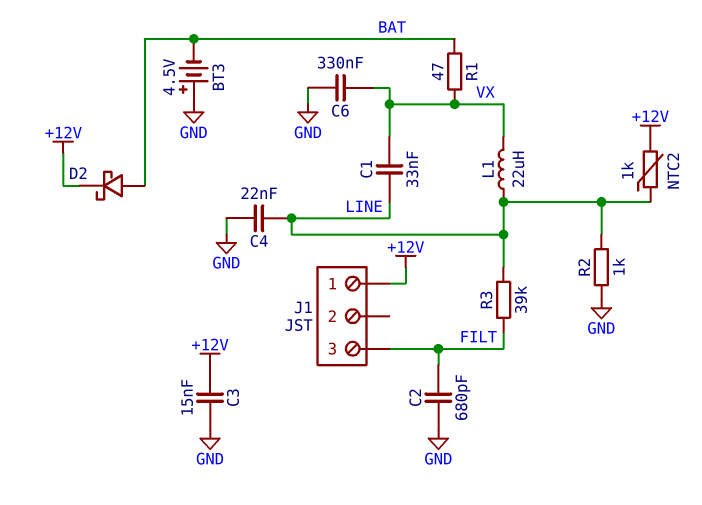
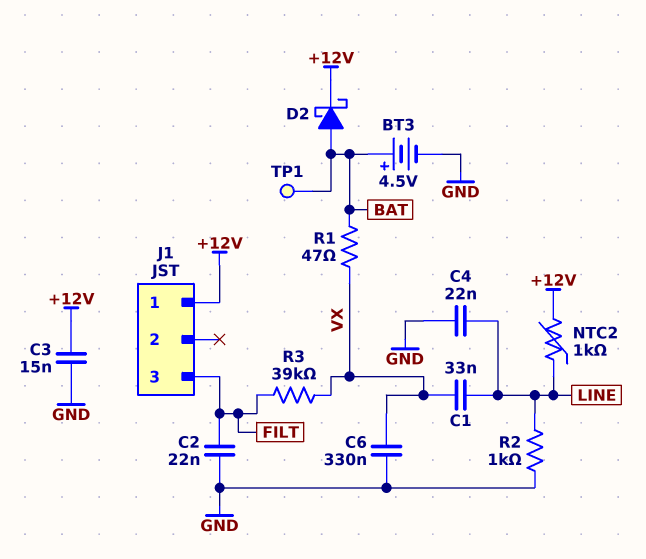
BT3: 4.5V (plus GND, minus BAT) -> 4.5V (plus BAT, minus GND)
C2: 680pF (FILT, GND) -> 22nF (FILT, GND)
L1: 22uH (LINE, VX) -> none
R3: 39k (FILT, LINE) -> 39k (FILT, VX)
TP1: none -> test point (BAT)

